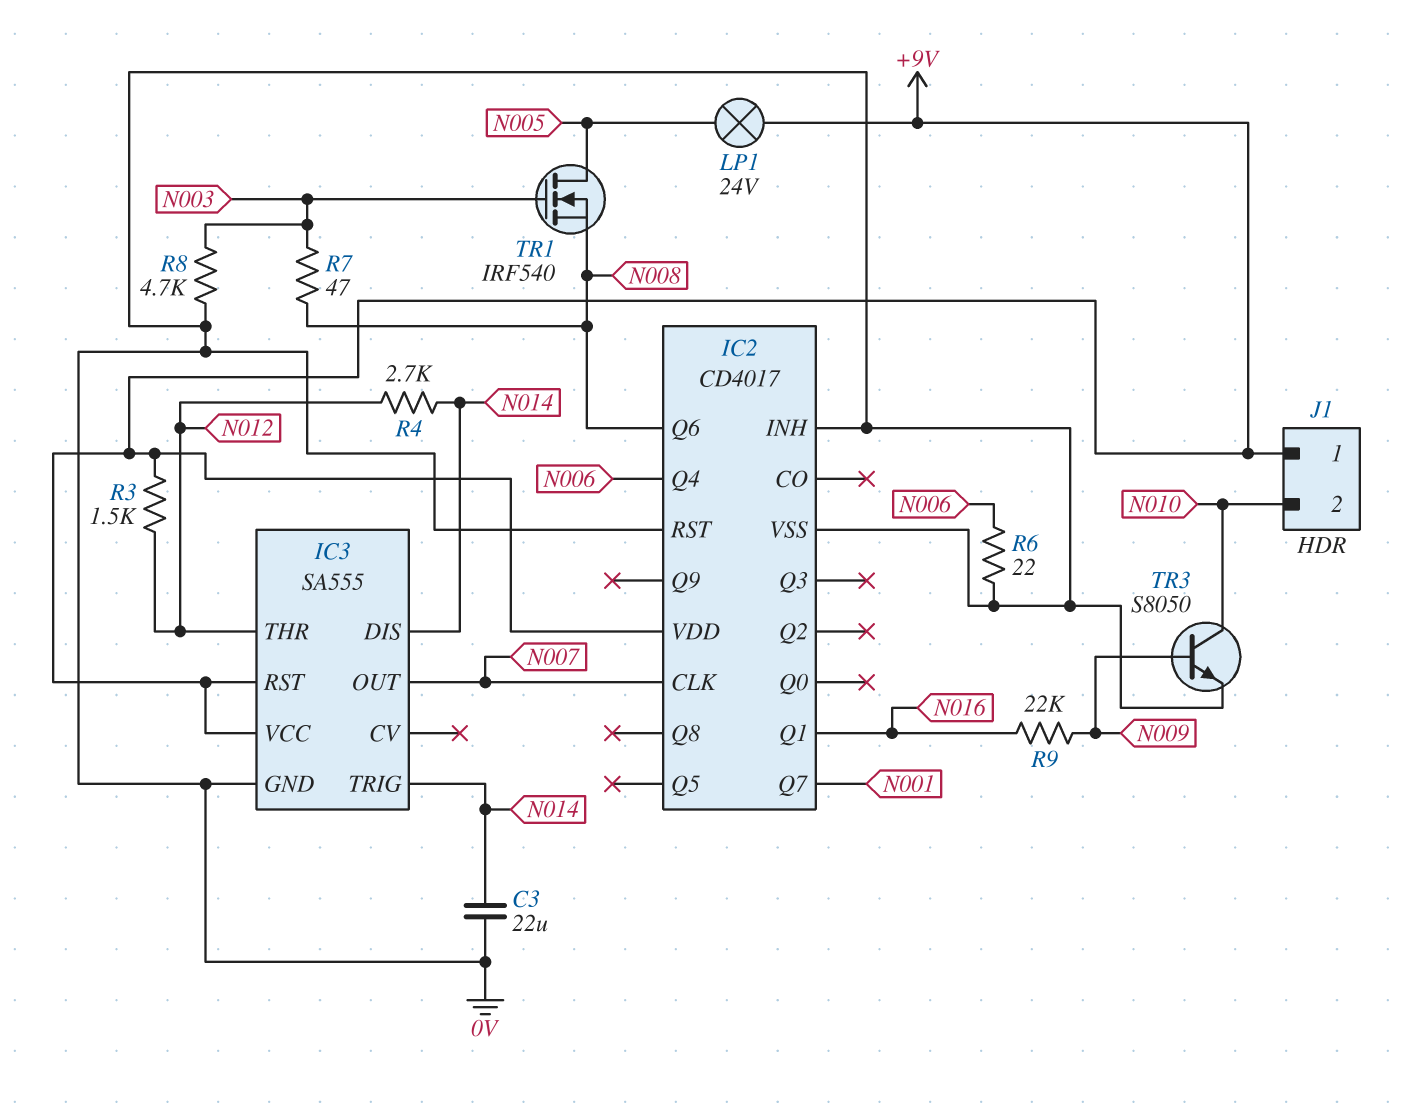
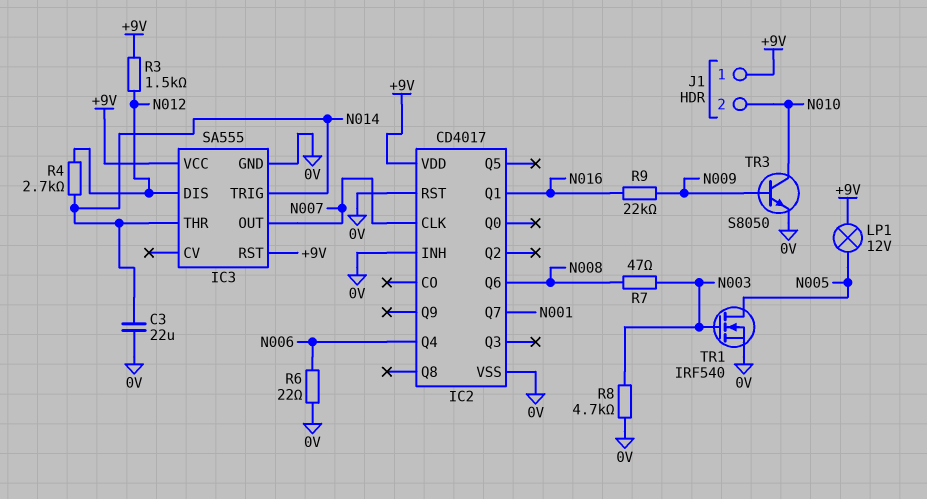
IC3 pin DIS: N014 -> N012
IC3 pin THR: N012 -> N014
LP1: lamp 24V (+9V, N005) -> lamp 12V (+9V, N005)
TR1: NMOS IRF540 (G N003, D N005, S N008) -> NMOS IRF540 (G N003, D N005, S 0V)

